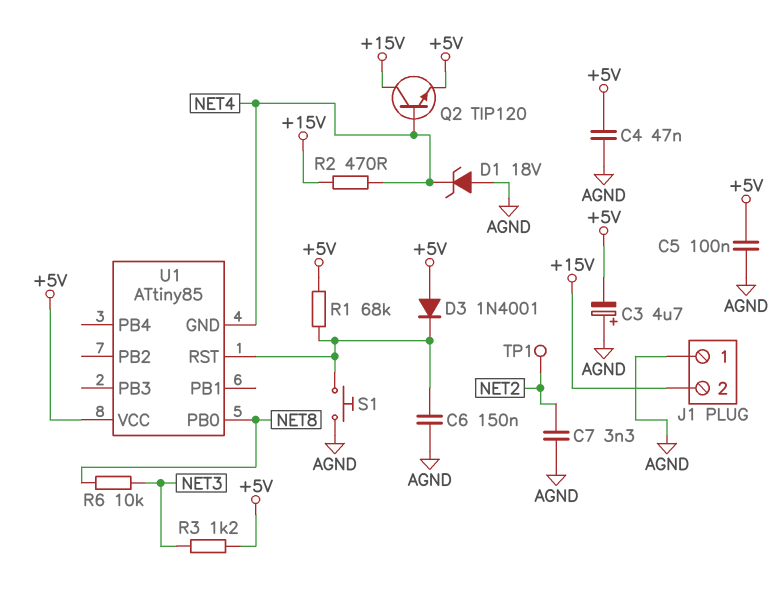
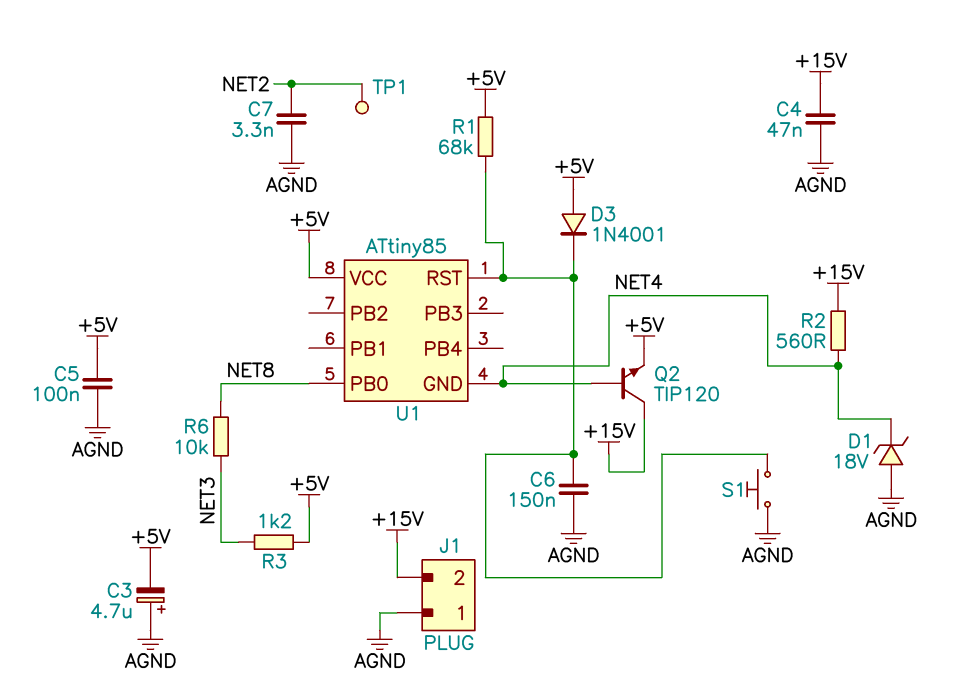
C4: 47nF (+5V, AGND) -> 47nF (+15V, AGND)
R2: 470 (+15V, NET4) -> 560 (+15V, NET4)

